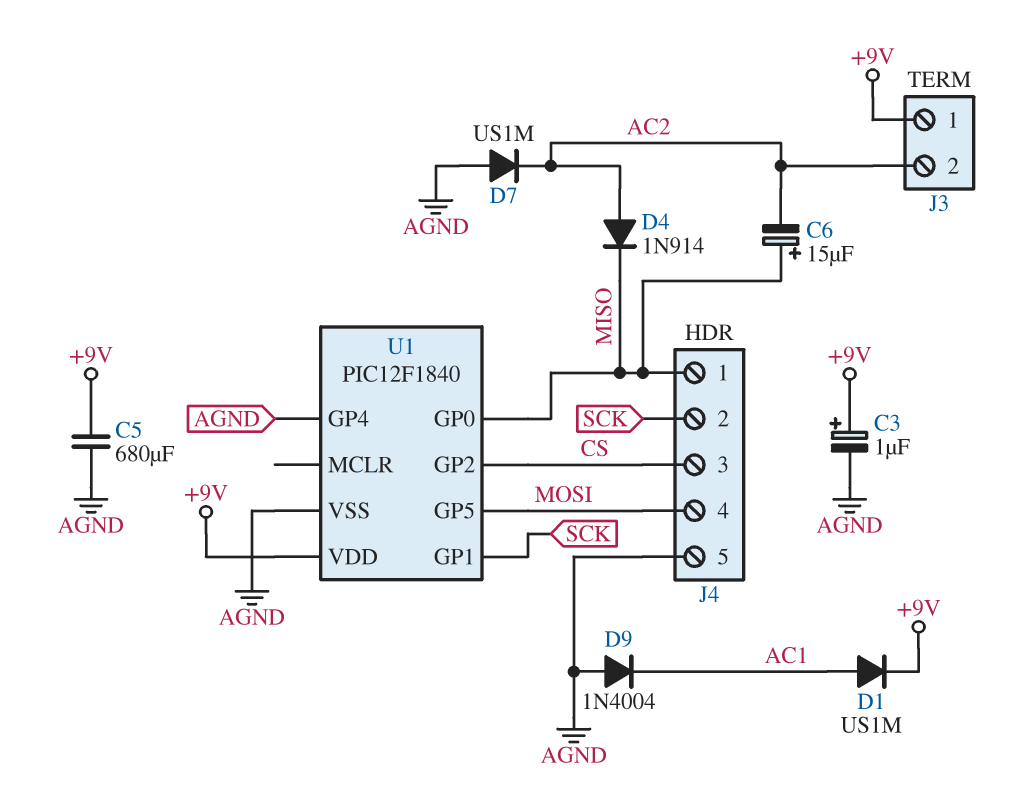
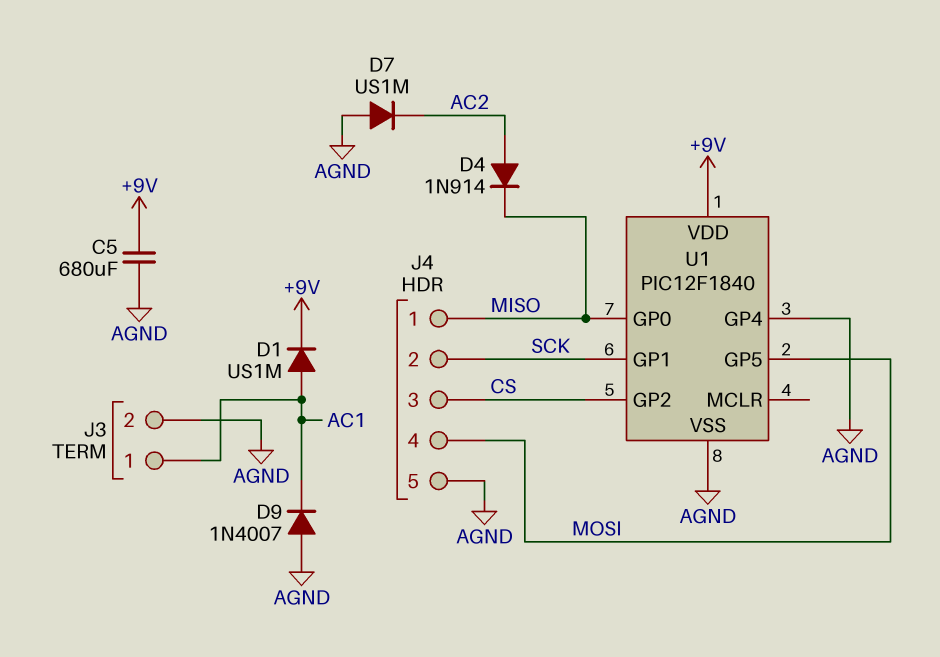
C3: 1uF (plus +9V, minus AGND) -> none
C6: 15uF (plus MISO, minus AC2) -> none
D9: diode 1N4004 (A AGND, K AC1) -> diode 1N4007 (A AGND, K AC1)
J3 pin 1: +9V -> AC1
J3 pin 2: AC2 -> AGND

